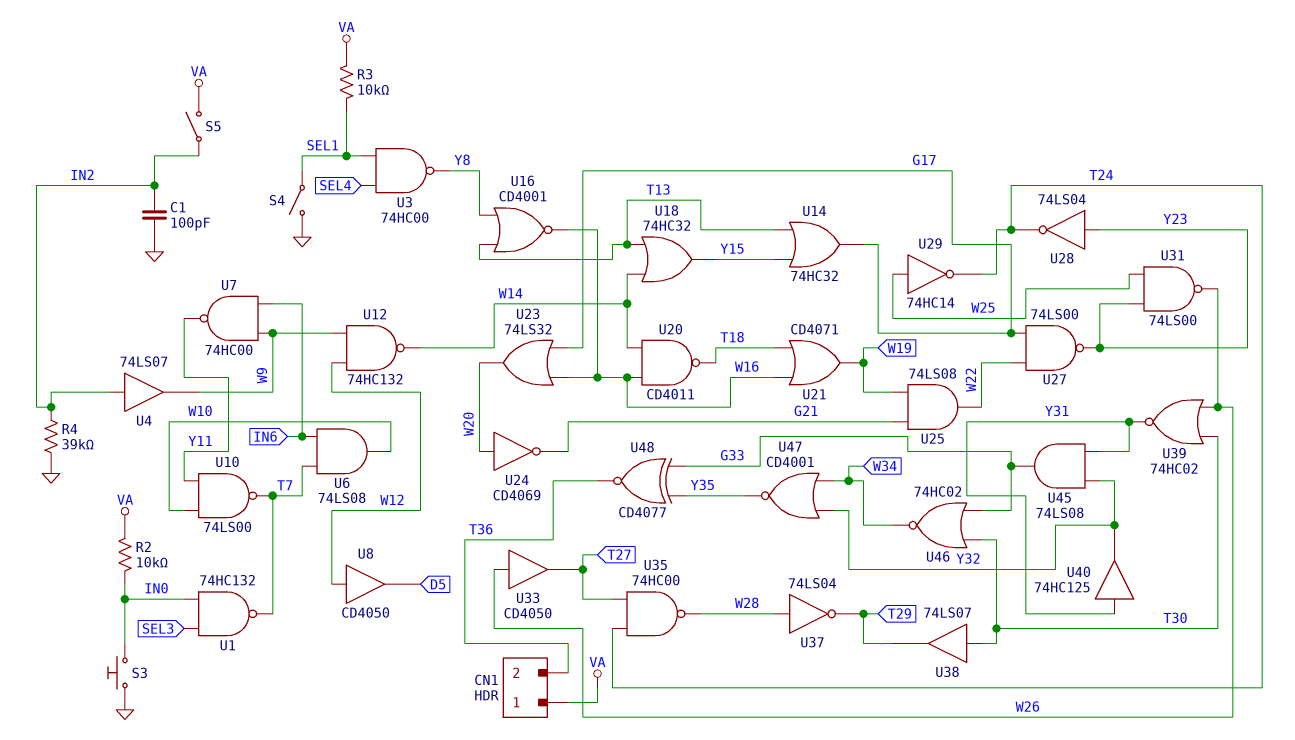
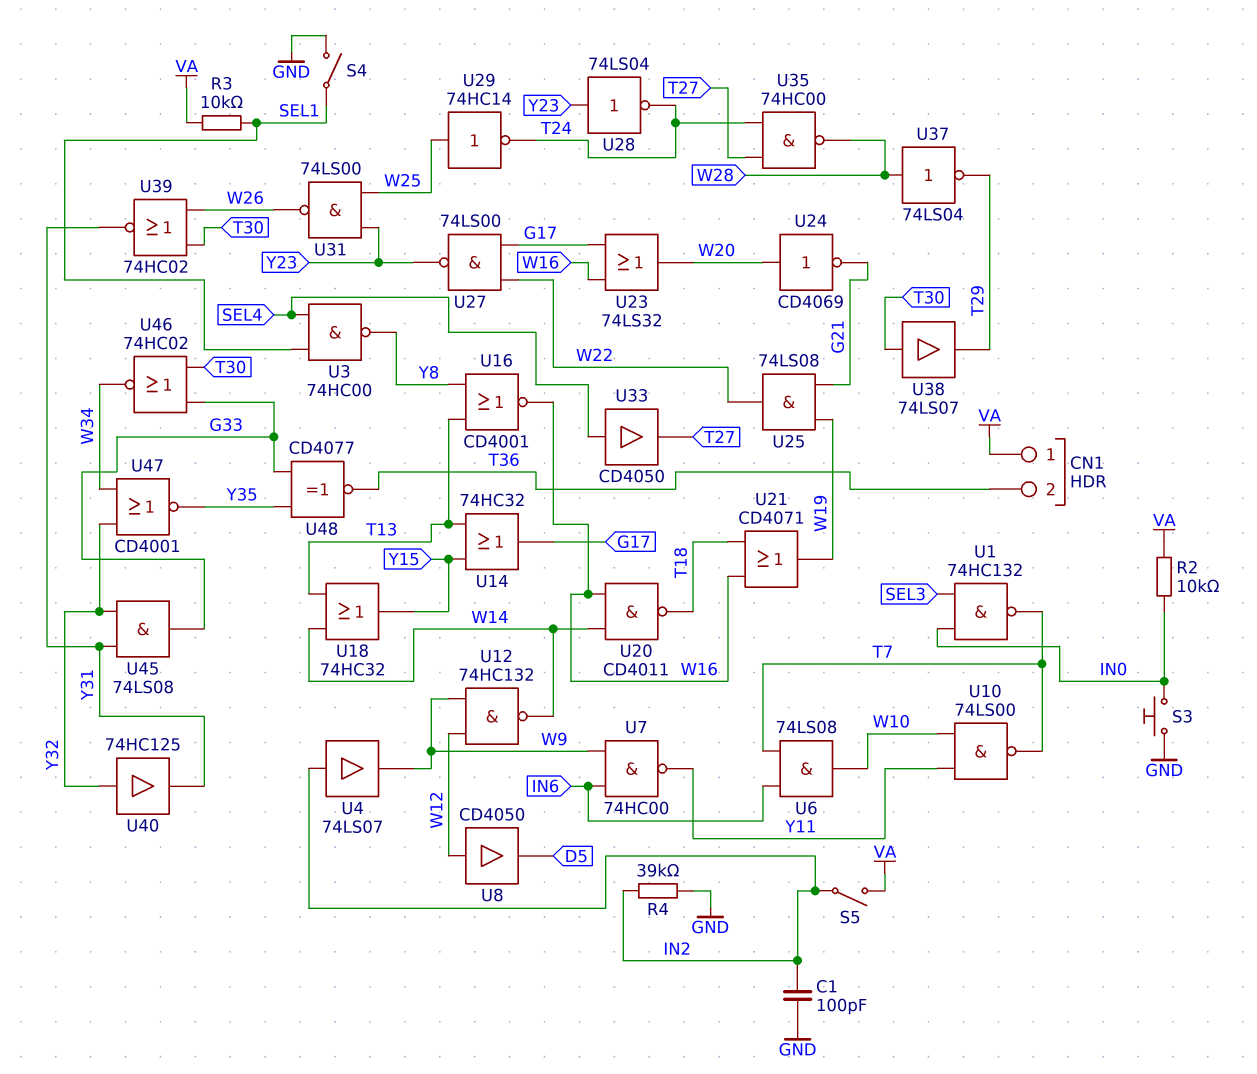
U33: buffer CD4050 (in W26, out T27) -> buffer CD4050 (in SEL4, out T27)
U40: buffer 74HC125 (in Y31, out Y32) -> buffer 74HC125 (in Y32, out Y31)

